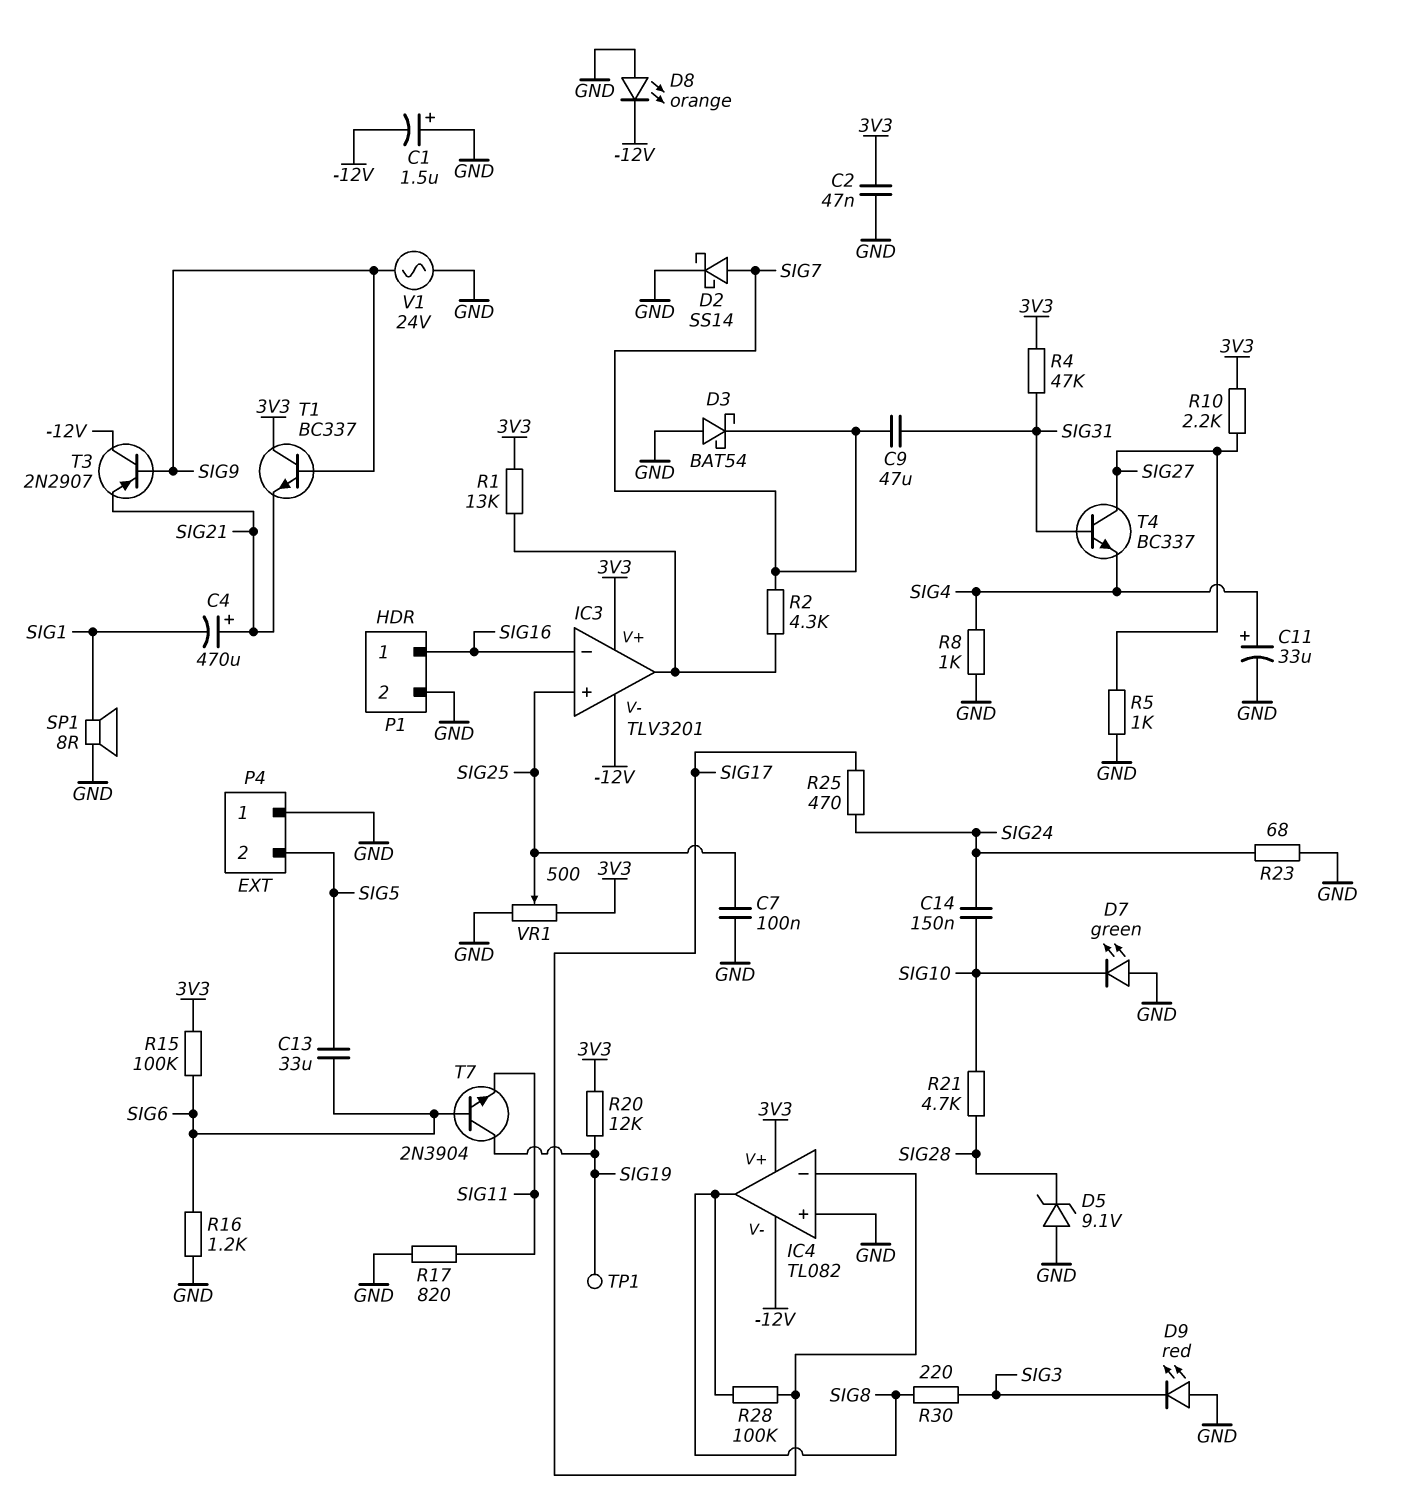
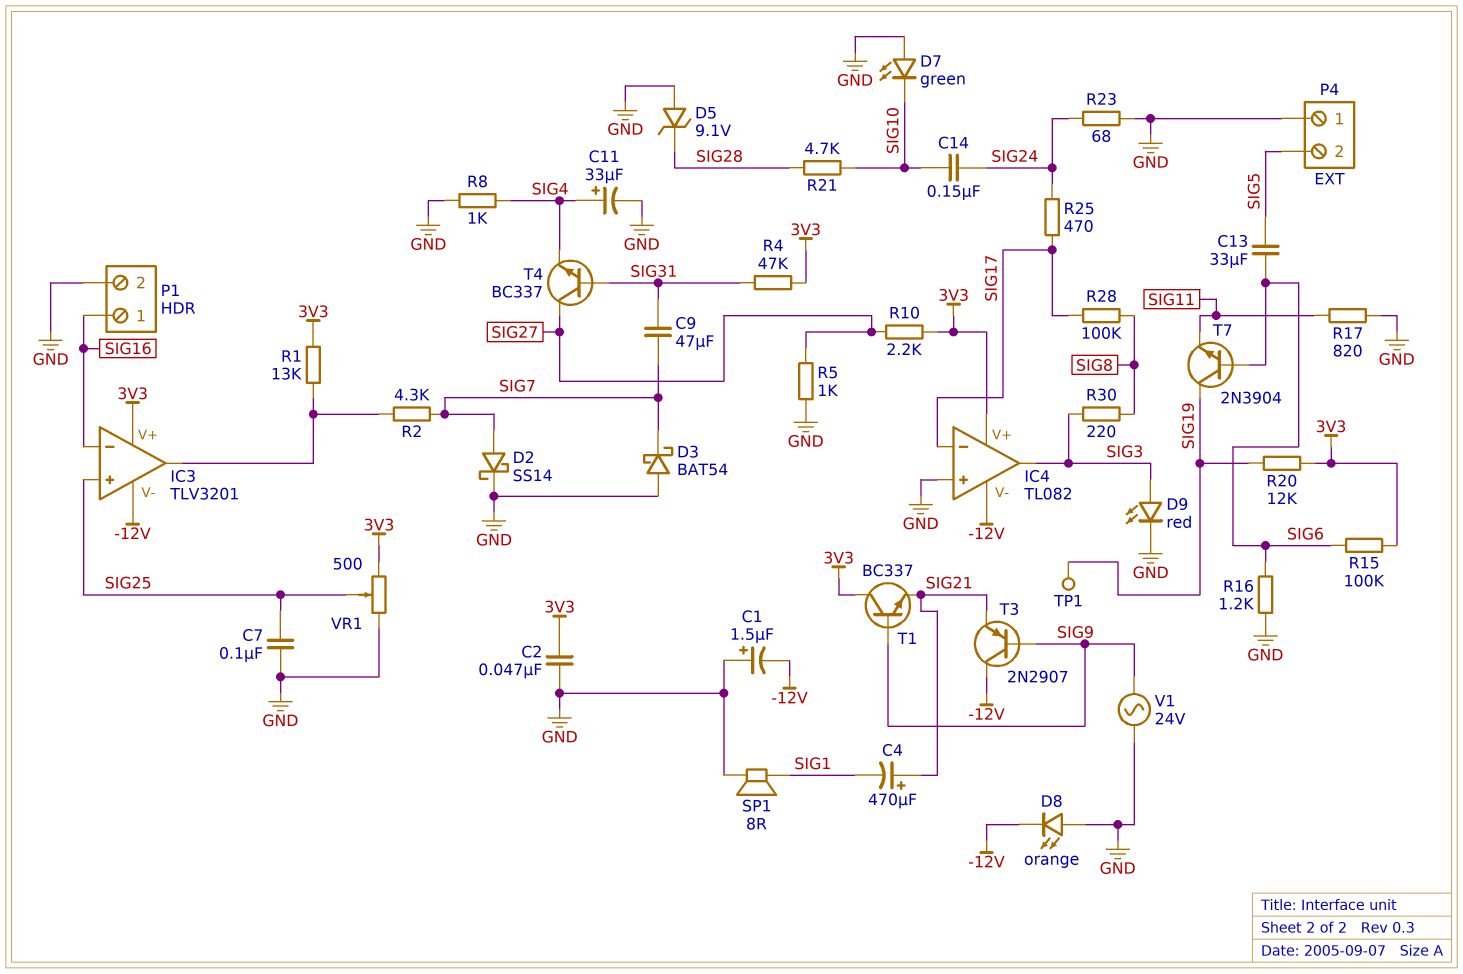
D9: LED red (A GND, K SIG3) -> LED red (A SIG3, K GND)
IC4 pin out: SIG8 -> SIG3

